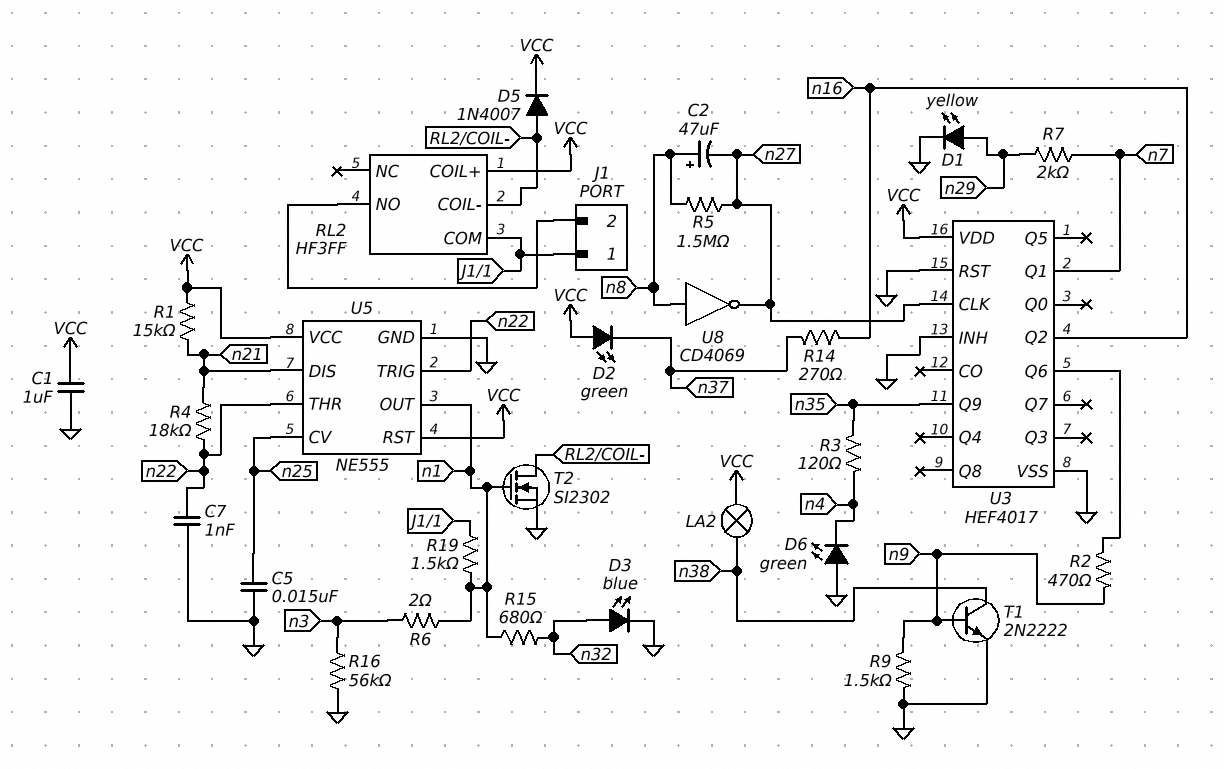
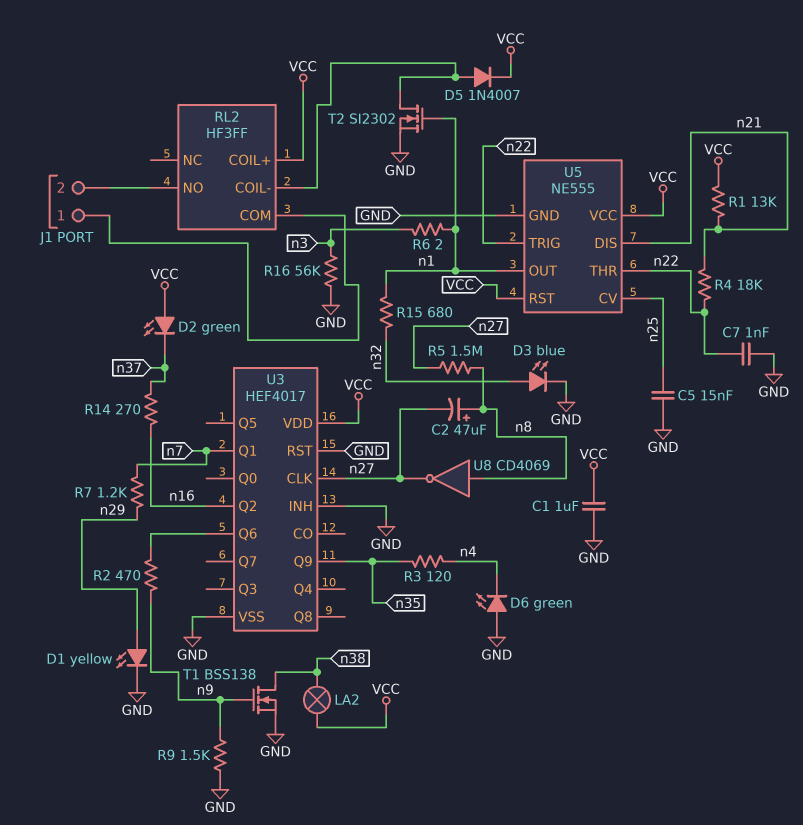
R1: 15k (VCC, n21) -> 13k (VCC, n21)
R7: 2k (n7, n29) -> 1.2k (n7, n29)
R19: 1.5k (J1/1, n1) -> none
T1: NPN 2N2222 (B n9, C n38, E GND) -> NMOS BSS138 (G n9, D n38, S GND)

